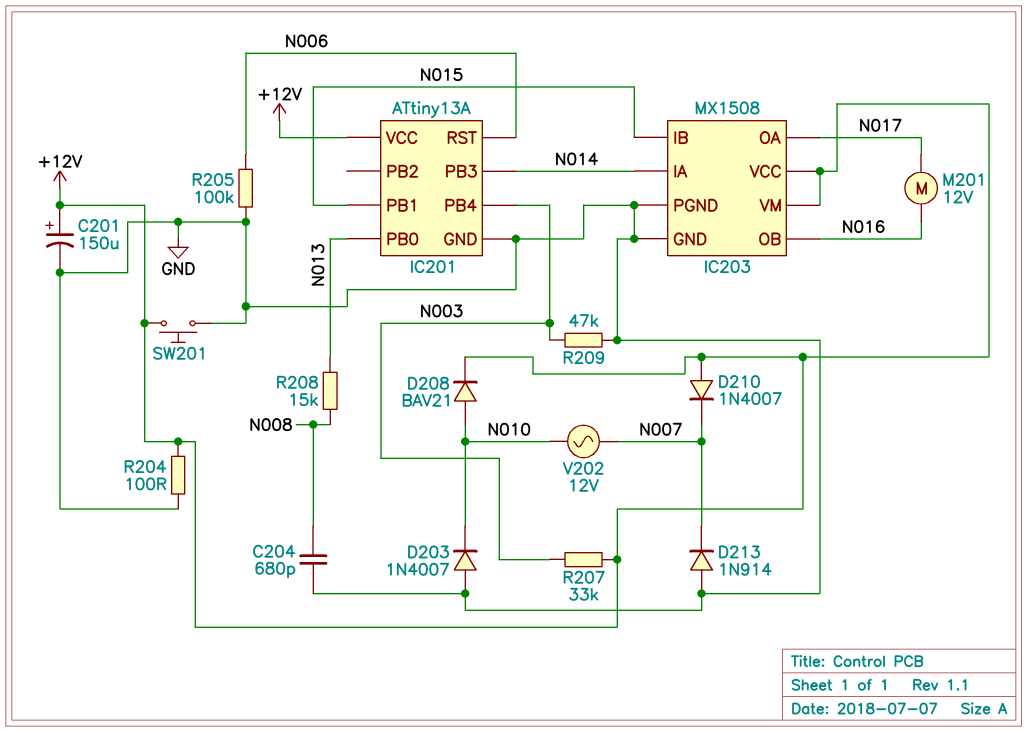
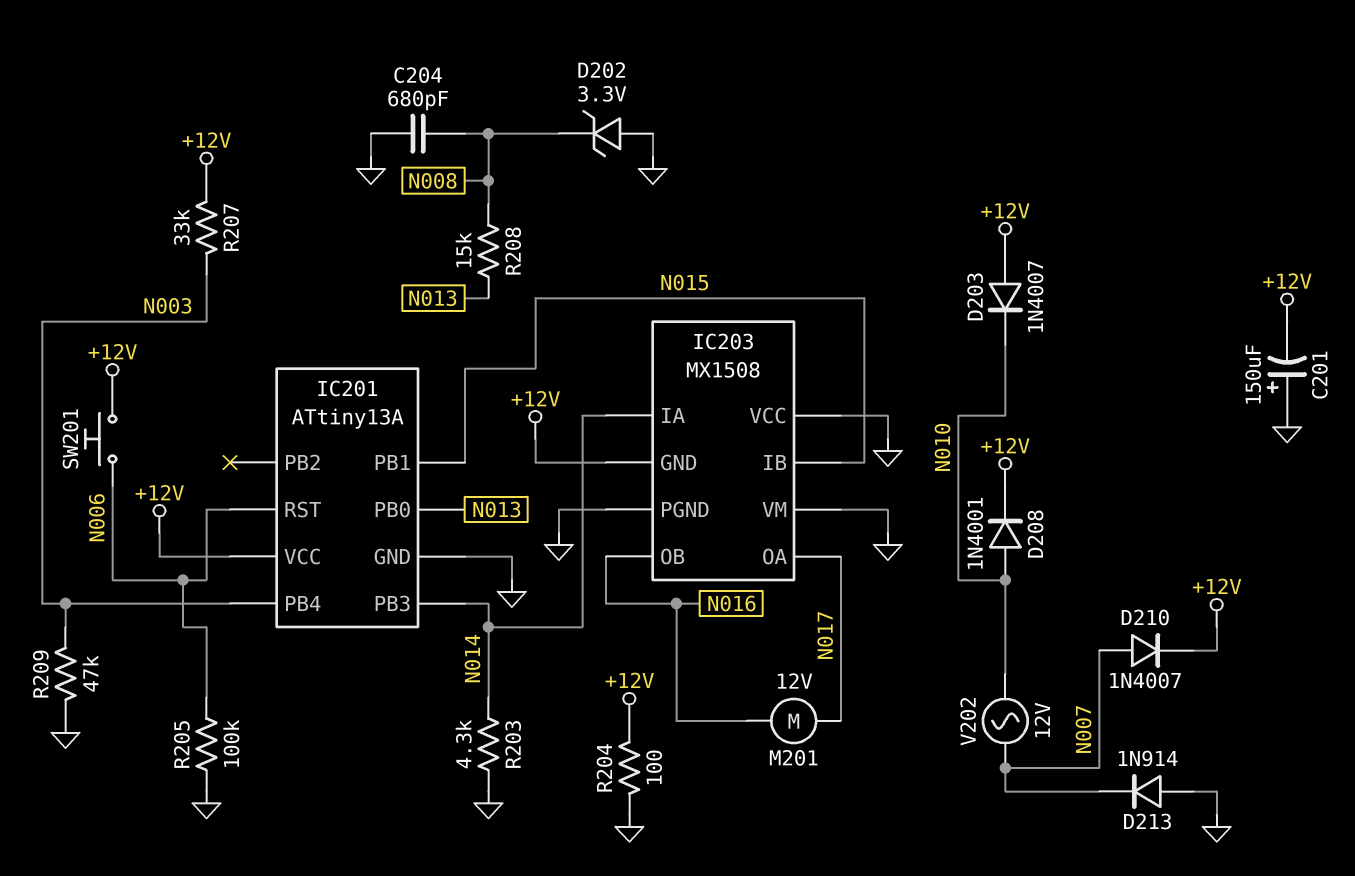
C201: 150uF (plus +12V, minus GND) -> 150uF (plus GND, minus +12V)
D202: none -> zener 3.3V (A GND, K N008)
D203: diode 1N4007 (A GND, K N010) -> diode 1N4007 (A +12V, K N010)
D208: diode BAV21 (A N010, K +12V) -> diode 1N4001 (A N010, K +12V)
D210: diode 1N4007 (A +12V, K N007) -> diode 1N4007 (A N007, K +12V)
IC203 pin GND: GND -> +12V
IC203 pin VCC: +12V -> GND
IC203 pin VM: +12V -> GND
R203: none -> 4.3k (GND, N014)
SW201: button (+12V, GND) -> button (+12V, N006)

